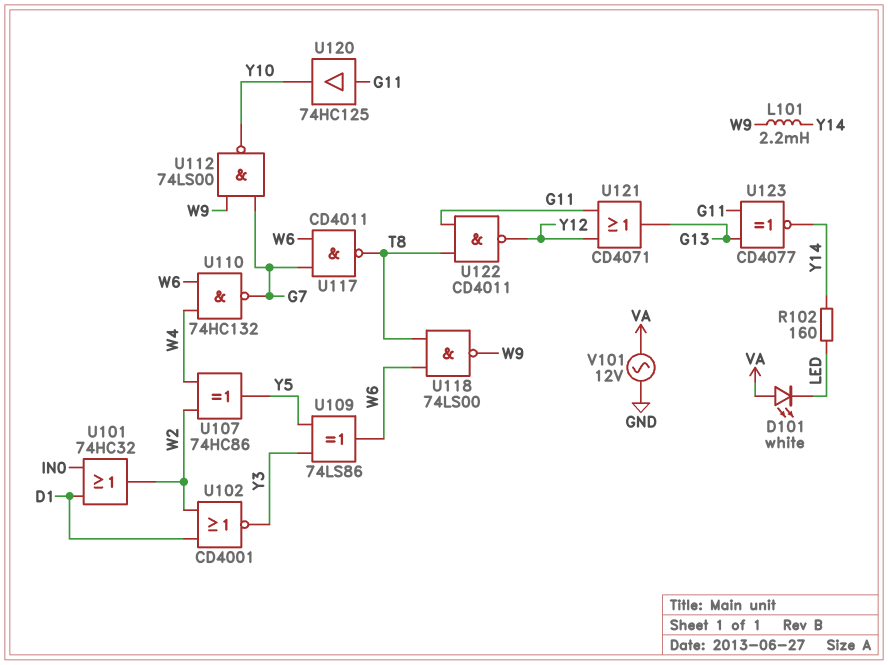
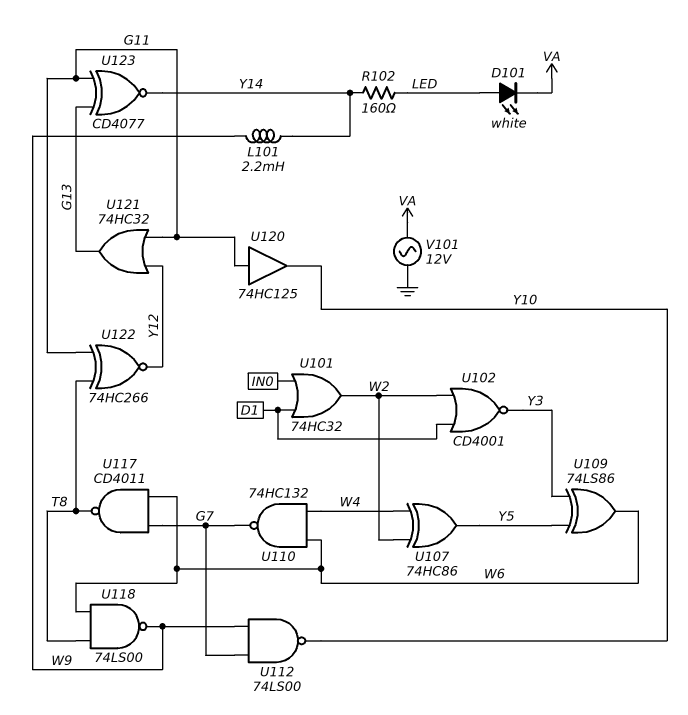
D101: LED white (A VA, K LED) -> LED white (A LED, K VA)
U121: OR CD4071 (in G11, in Y12, out G13) -> OR 74HC32 (in G11, in Y12, out G13)
U122: NAND CD4011 (in G11, in T8, out Y12) -> XNOR 74HC266 (in G11, in T8, out Y12)

